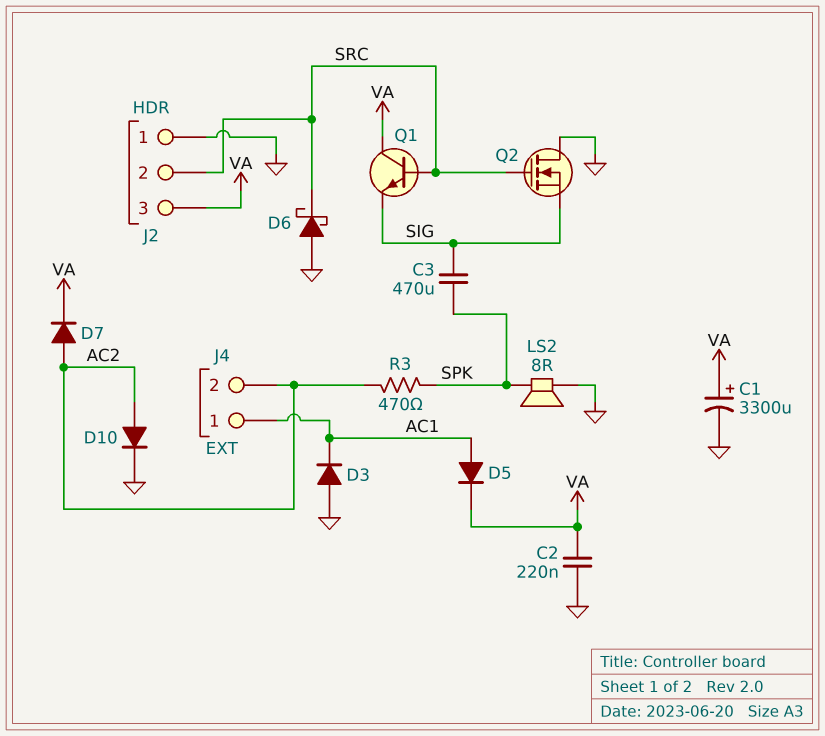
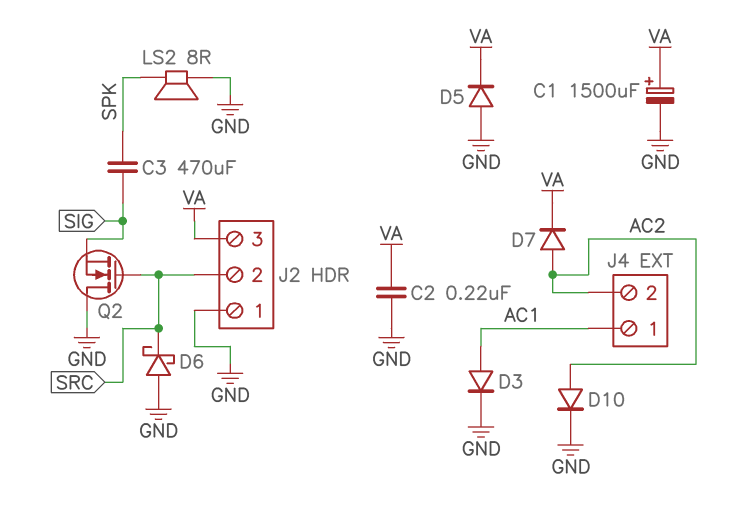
C1: 3300uF (plus VA, minus GND) -> 1500uF (plus VA, minus GND)
D3: diode (A GND, K AC1) -> diode (A AC1, K GND)
D5: diode (A AC1, K VA) -> diode (A GND, K VA)
Q1: NPN (B SRC, C VA, E SIG) -> none
R3: 470 (AC2, SPK) -> none

